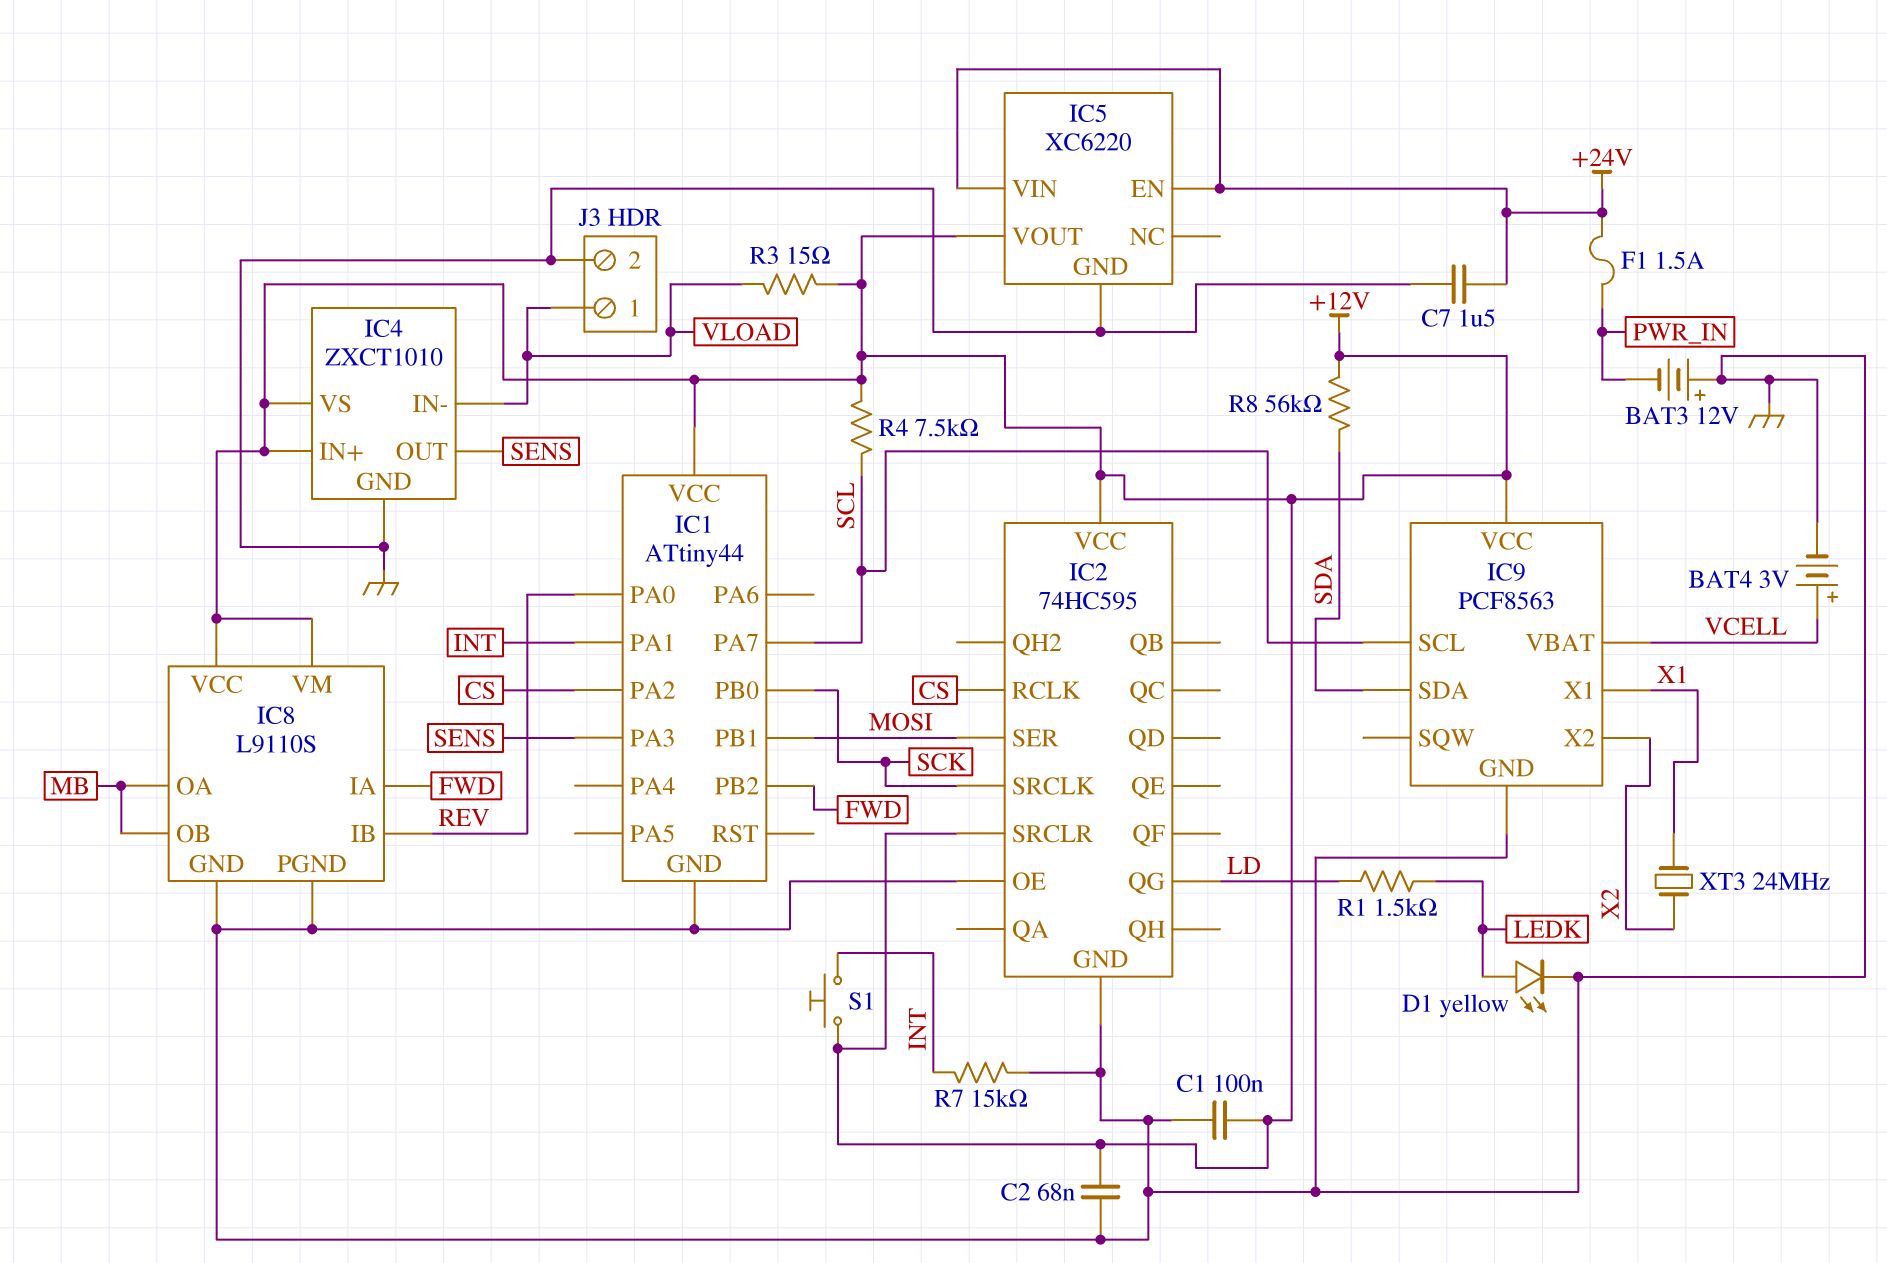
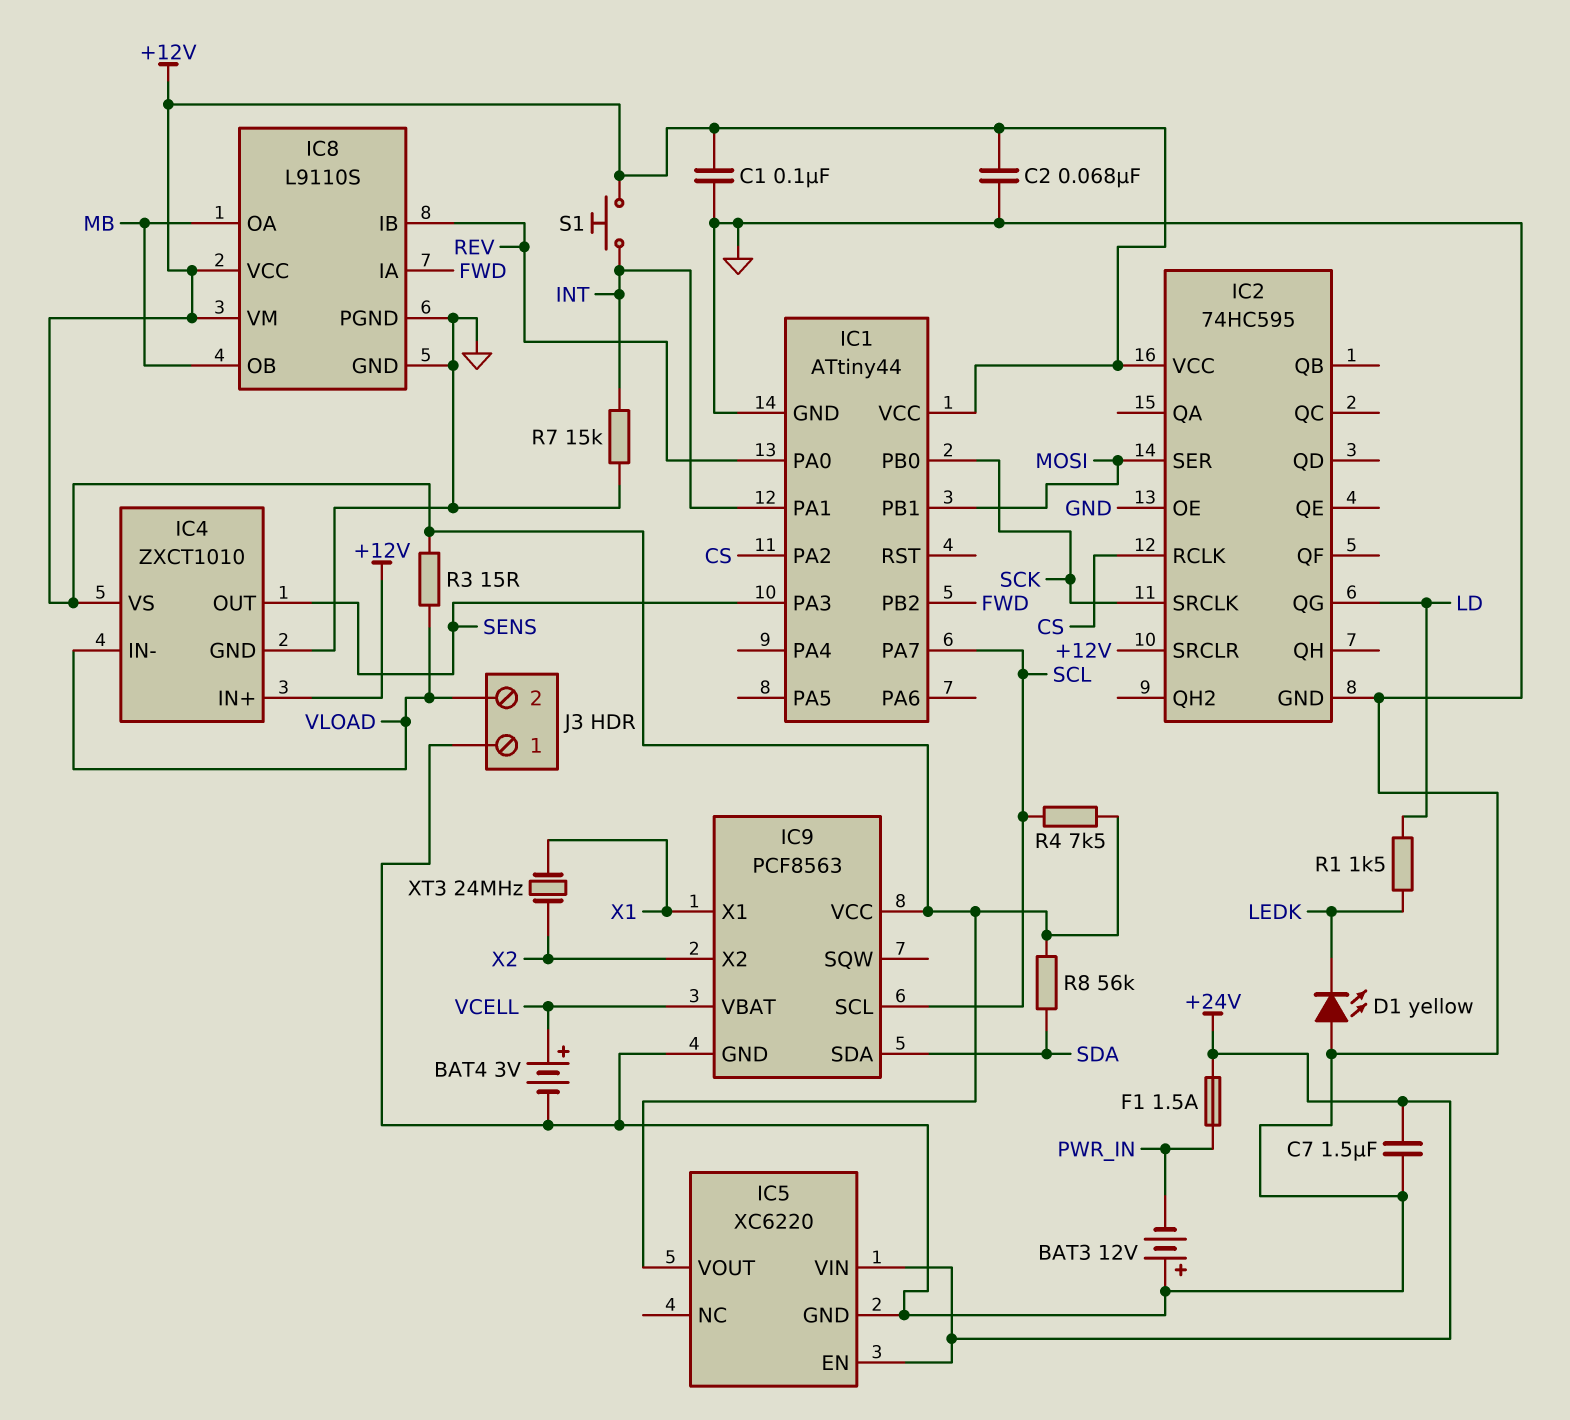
D1: LED yellow (A LEDK, K GND) -> LED yellow (A GND, K LEDK)
J3 pin 1: VLOAD -> GND
J3 pin 2: GND -> VLOAD

